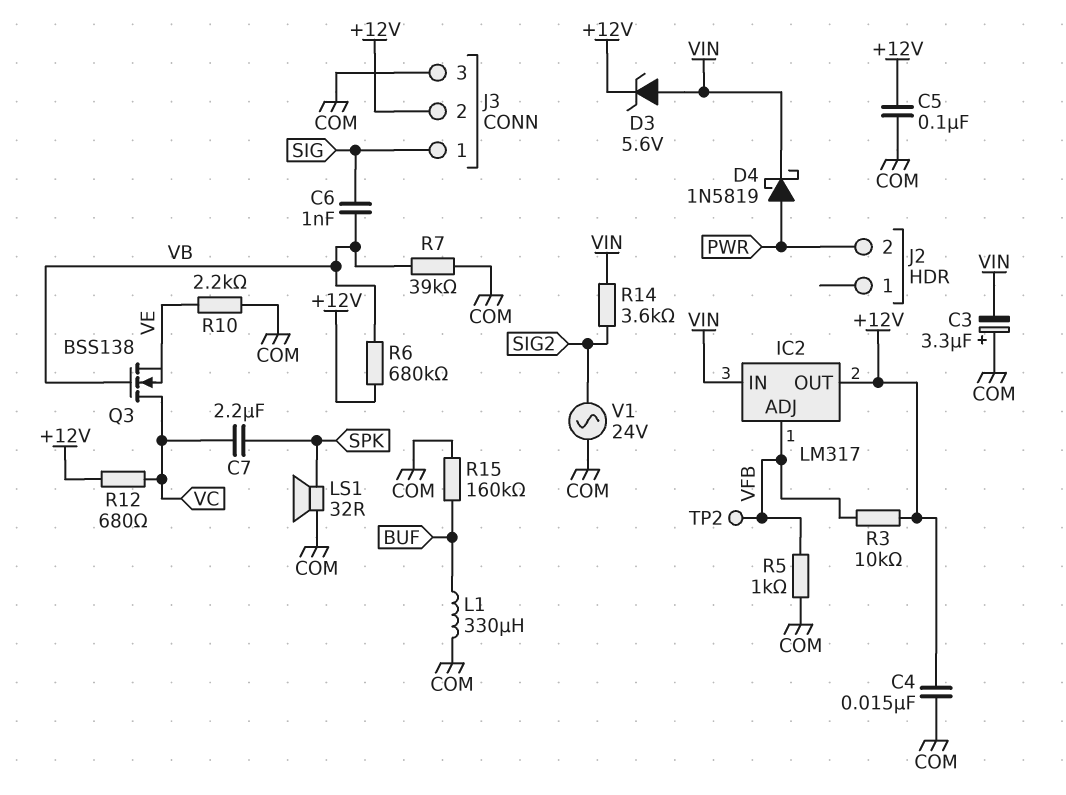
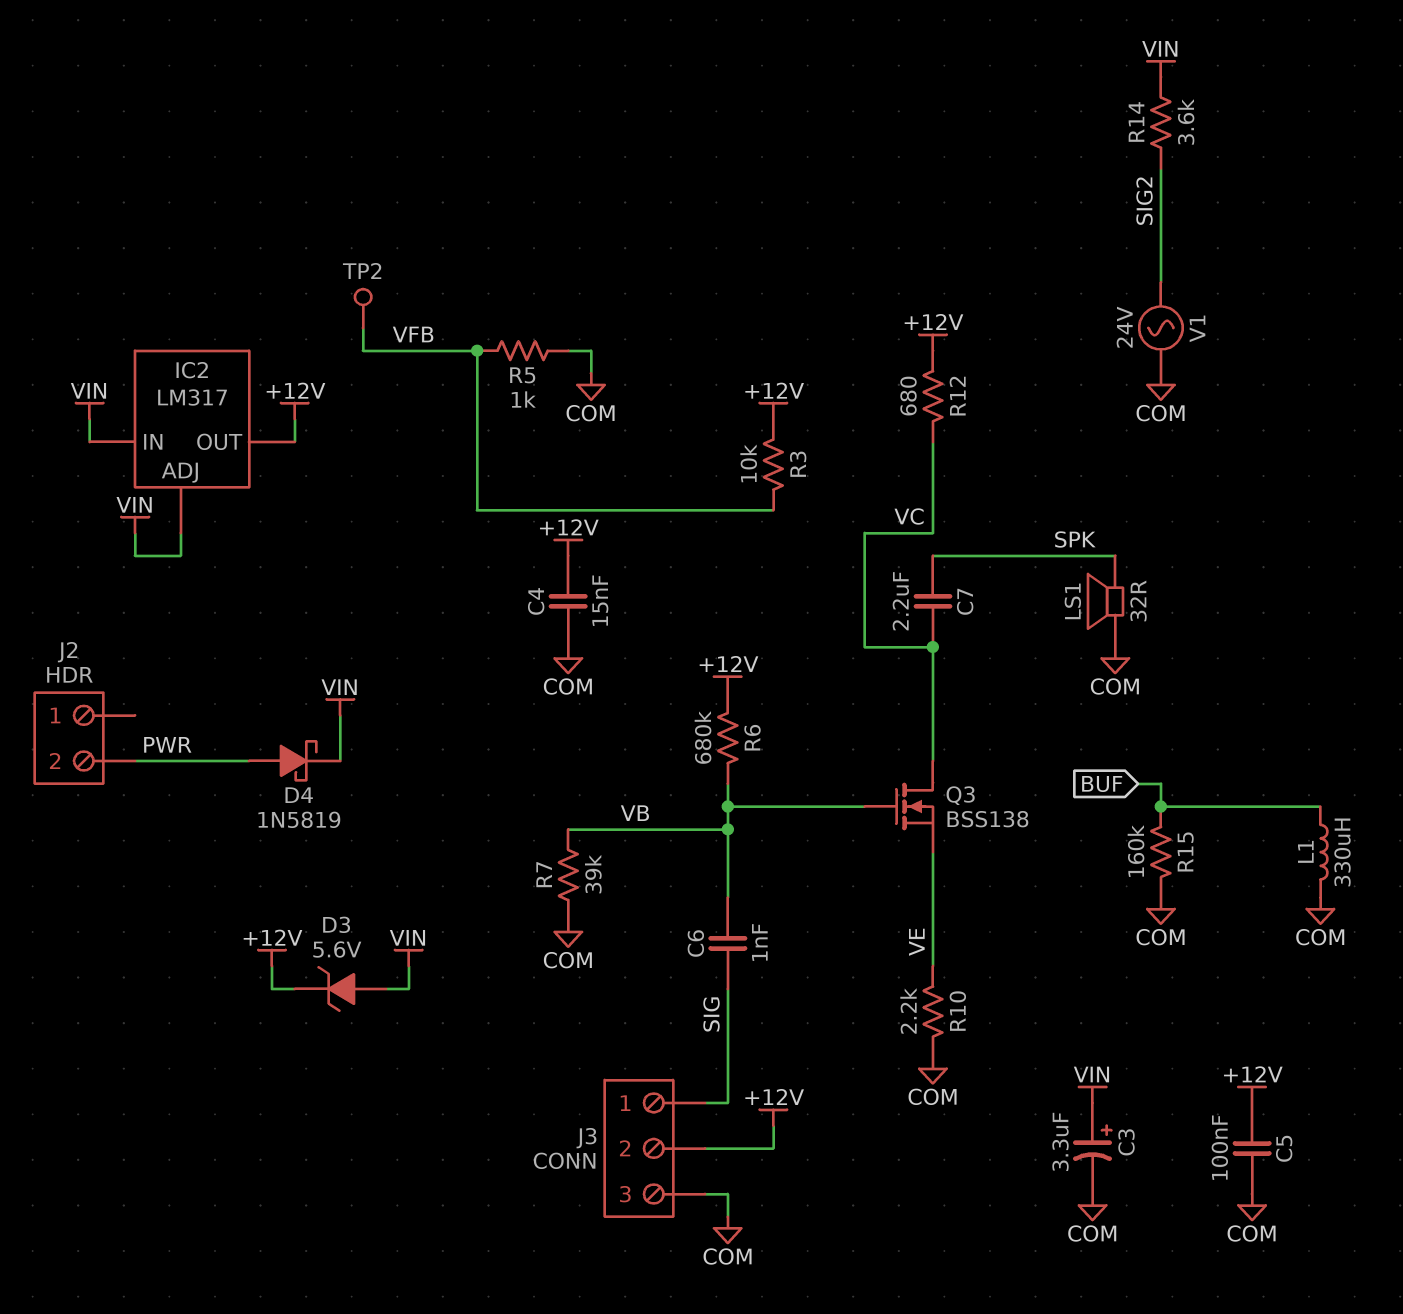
C3: 3.3uF (plus COM, minus VIN) -> 3.3uF (plus VIN, minus COM)
IC2 pin ADJ: VFB -> VIN

